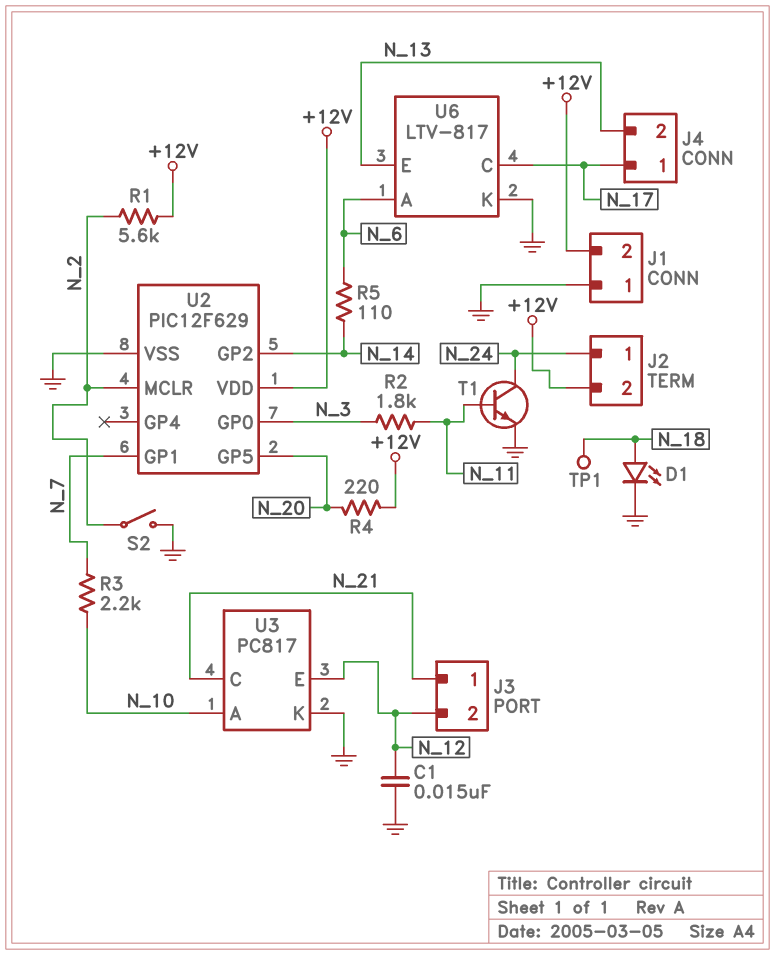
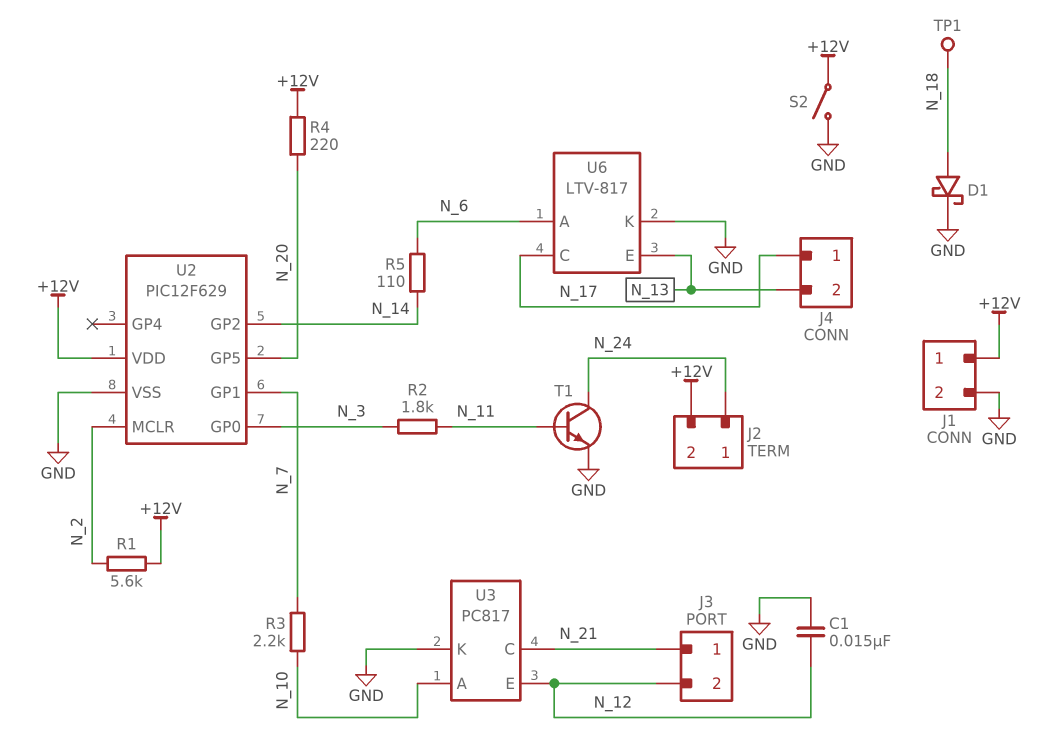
D1: LED (A N_18, K GND) -> schottky (A N_18, K GND)
J1 pin 1: GND -> +12V
J1 pin 2: +12V -> GND
S2: switch (GND, N_2) -> switch (+12V, GND)

